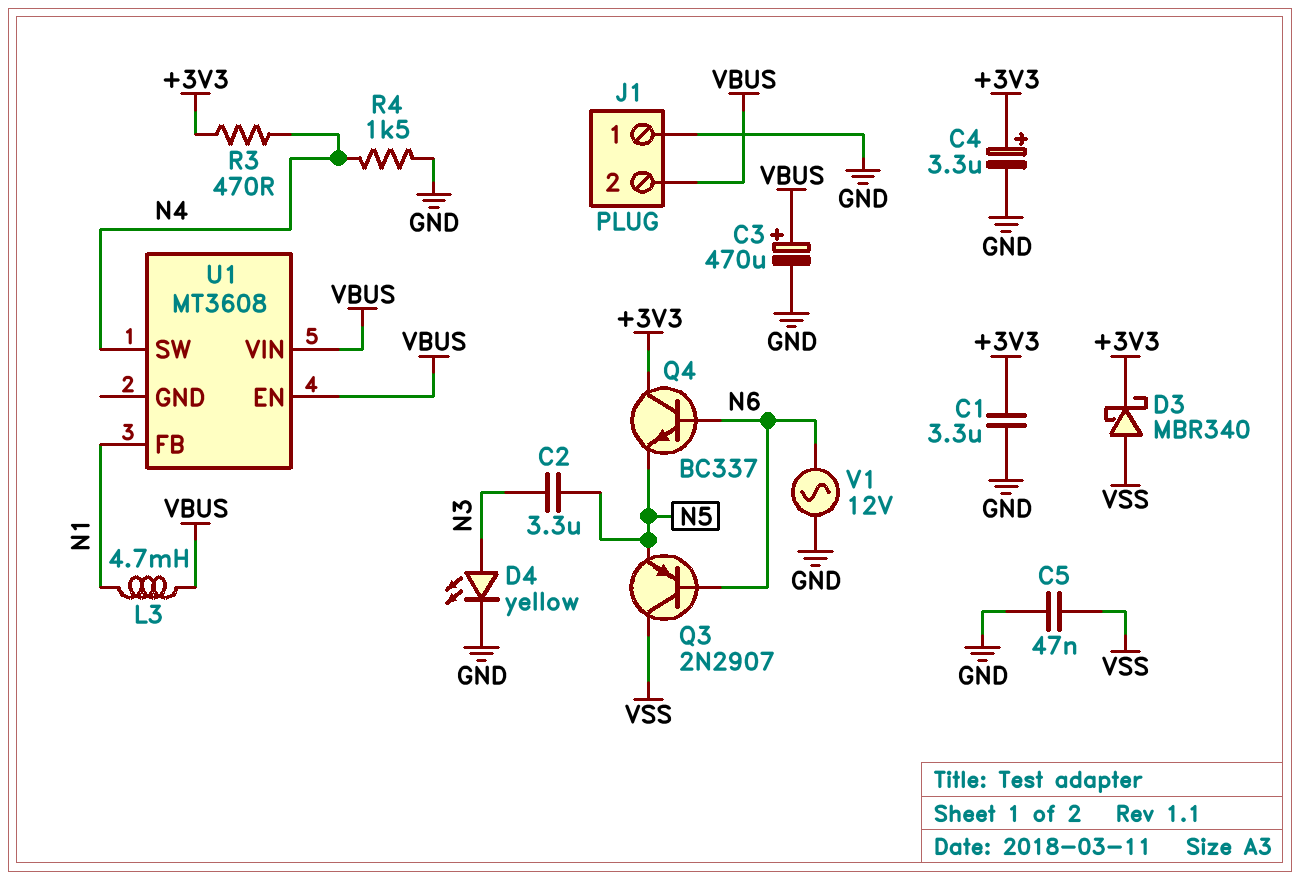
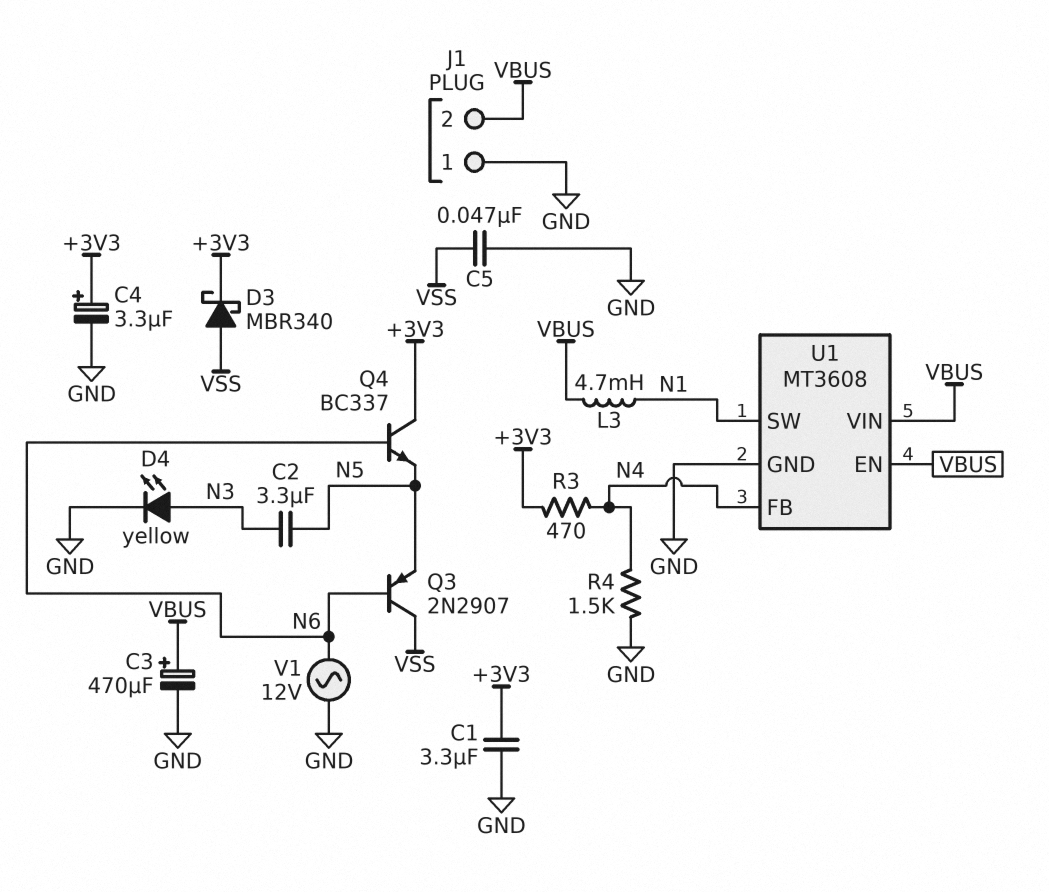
U1 pin FB: N1 -> N4
U1 pin GND: none -> GND
U1 pin SW: N4 -> N1

